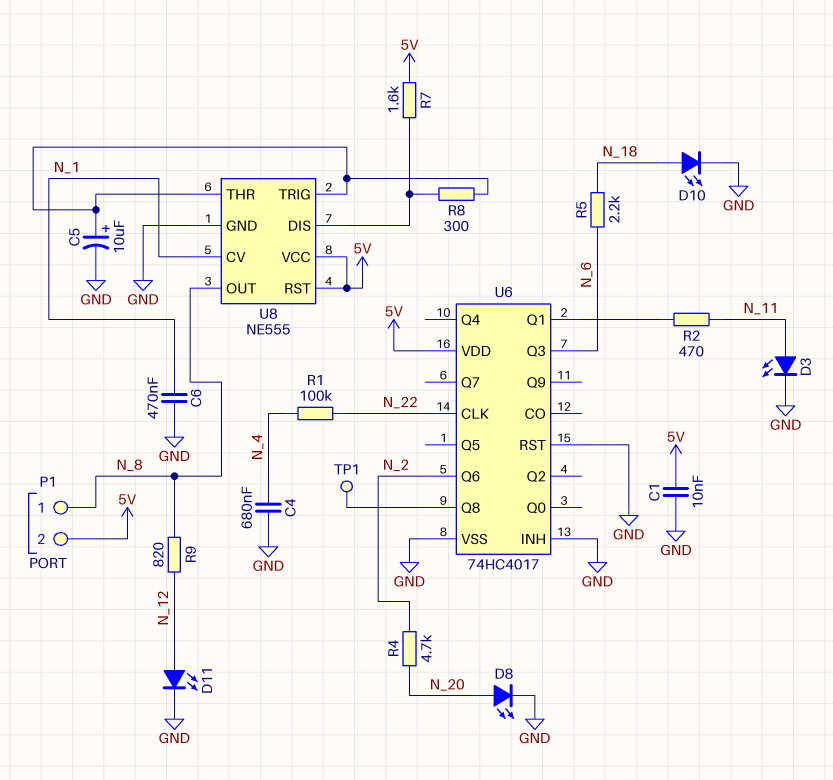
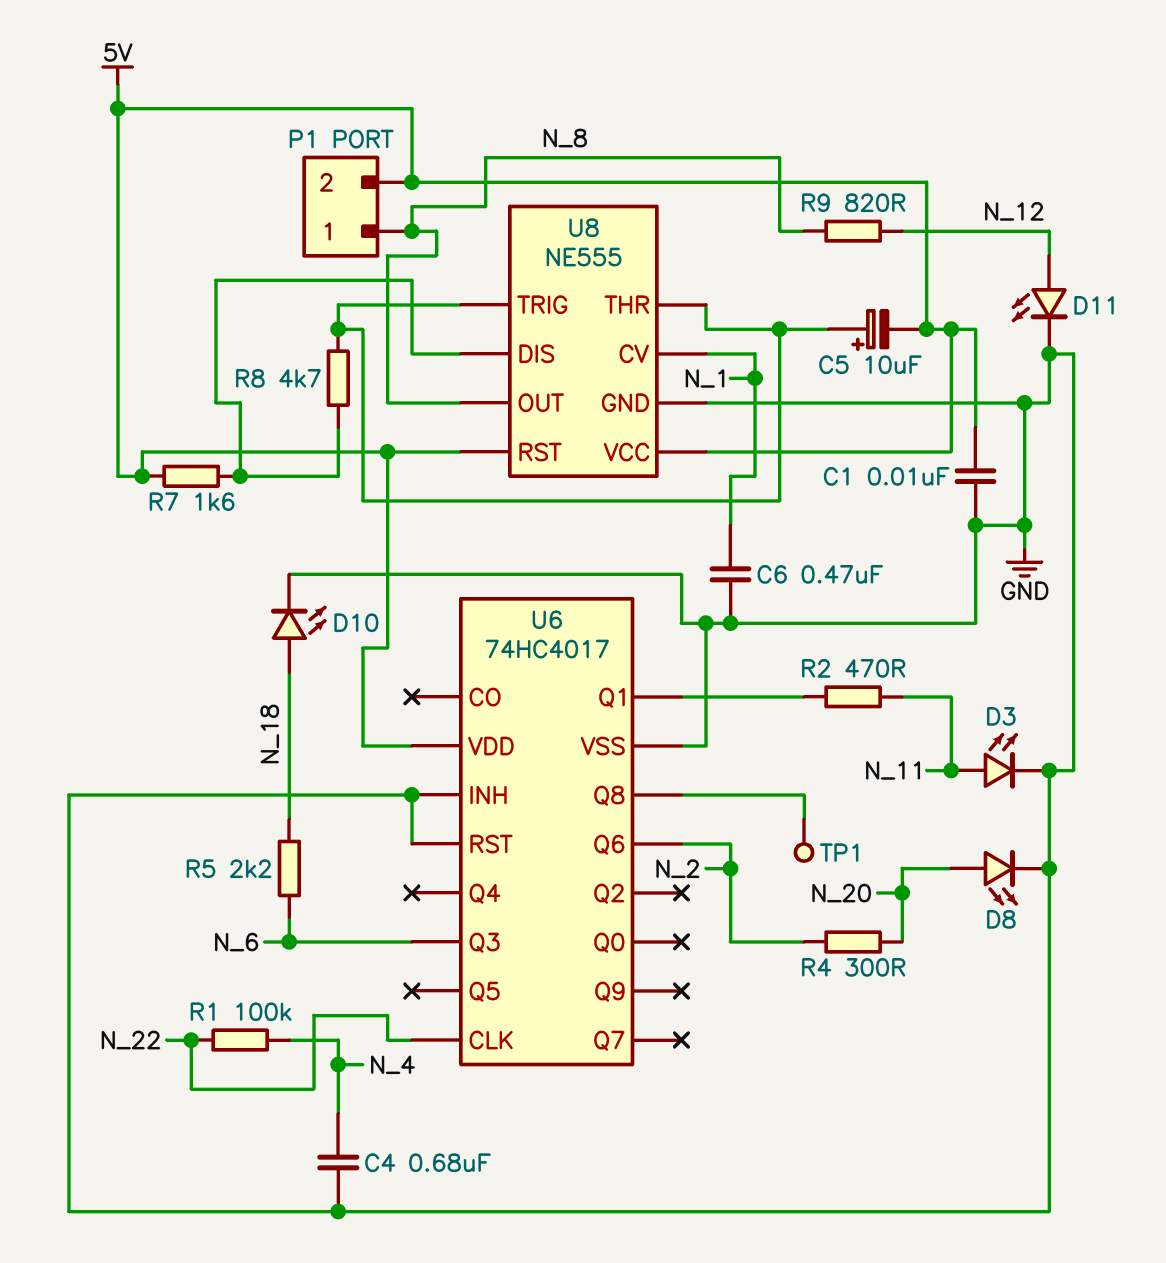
C5: 10uF (plus U8/THR, minus GND) -> 10uF (plus U8/THR, minus 5V)
R4: 4.7k (N_2, N_20) -> 300 (N_2, N_20)
R8: 300 (U8/DIS, U8/THR) -> 4.7k (U8/DIS, U8/THR)

